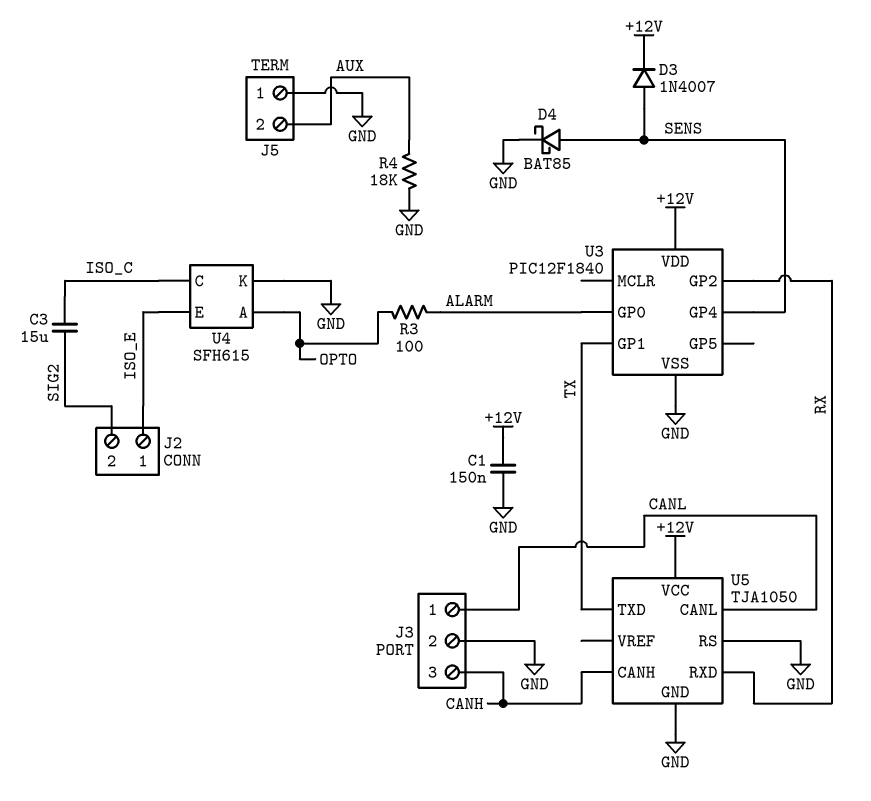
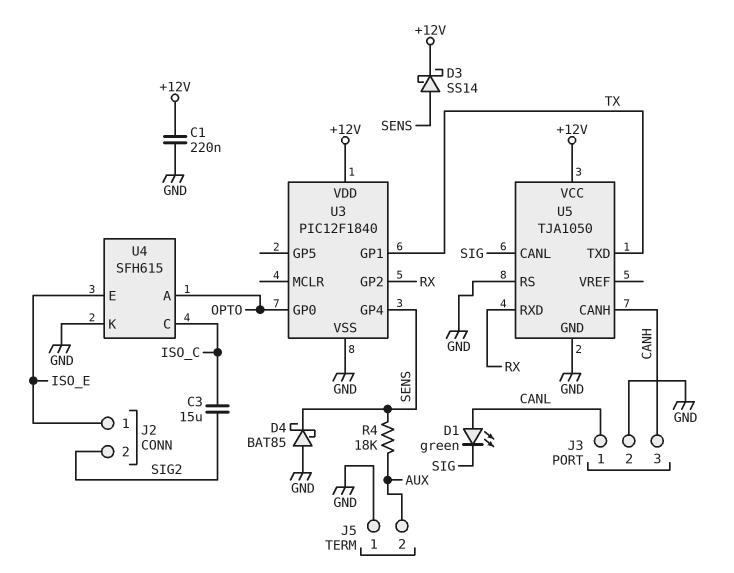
C1: 150nF (+12V, GND) -> 220nF (+12V, GND)
D1: none -> LED green (A CANL, K SIG)
D3: diode 1N4007 (A SENS, K +12V) -> schottky SS14 (A SENS, K +12V)
D4: schottky BAT85 (A SENS, K GND) -> schottky BAT85 (A GND, K SENS)
R3: 100 (ALARM, OPTO) -> none
R4: 18k (AUX, GND) -> 18k (AUX, SENS)
U3 pin GP0: ALARM -> OPTO
U5 pin CANL: CANL -> SIG

